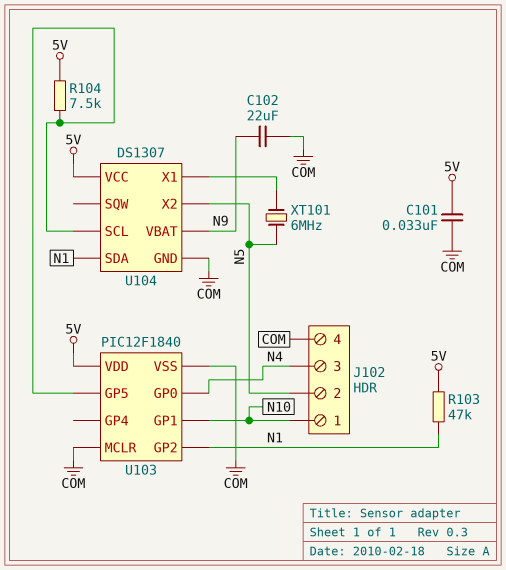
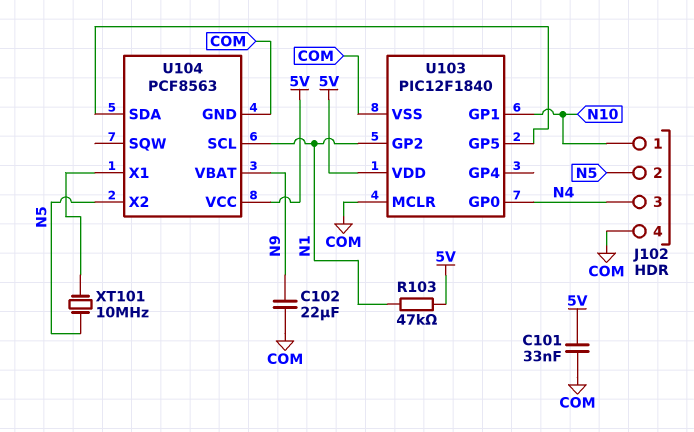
R104: 7.5k (5V, U103/GP5) -> none
U104: DS1307 -> PCF8563
U104 pin SCL: U103/GP5 -> N1
U104 pin SDA: N1 -> U103/GP5
XT101: 6MHz (N5, U104/X1) -> 10MHz (N5, U104/X1)

